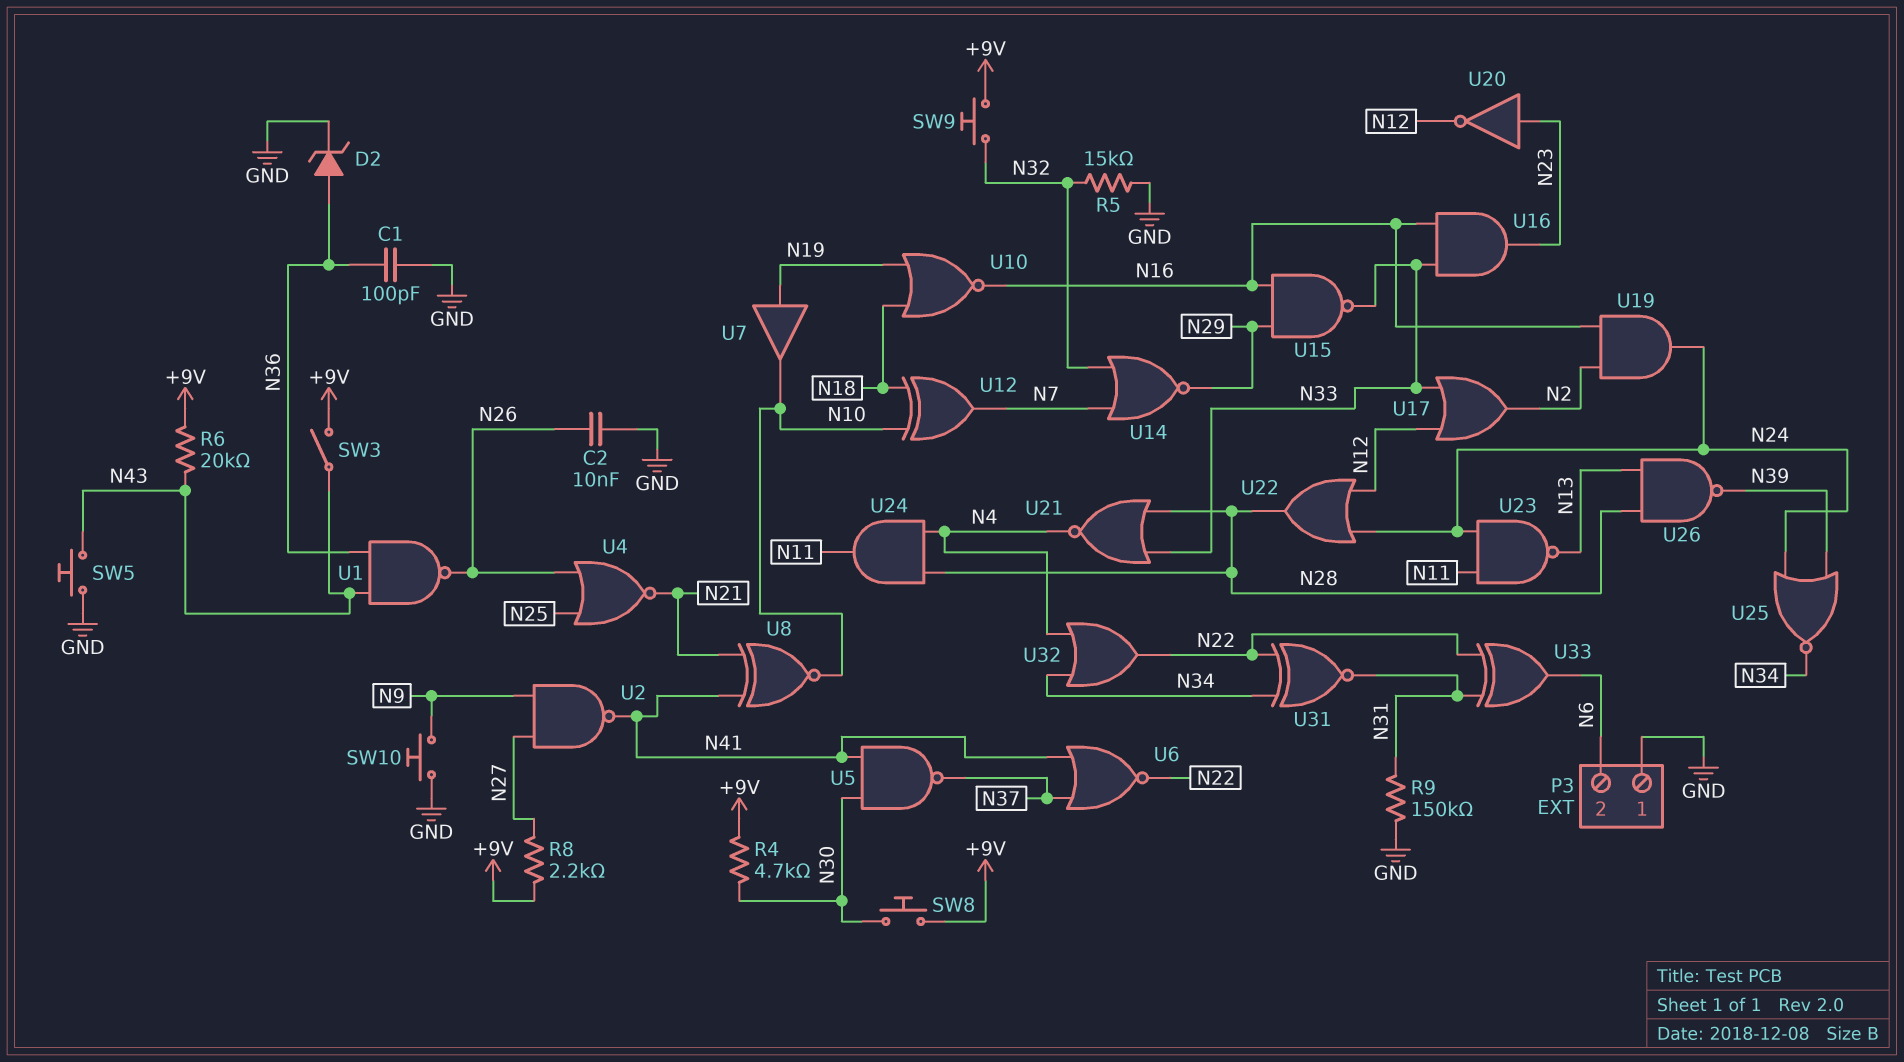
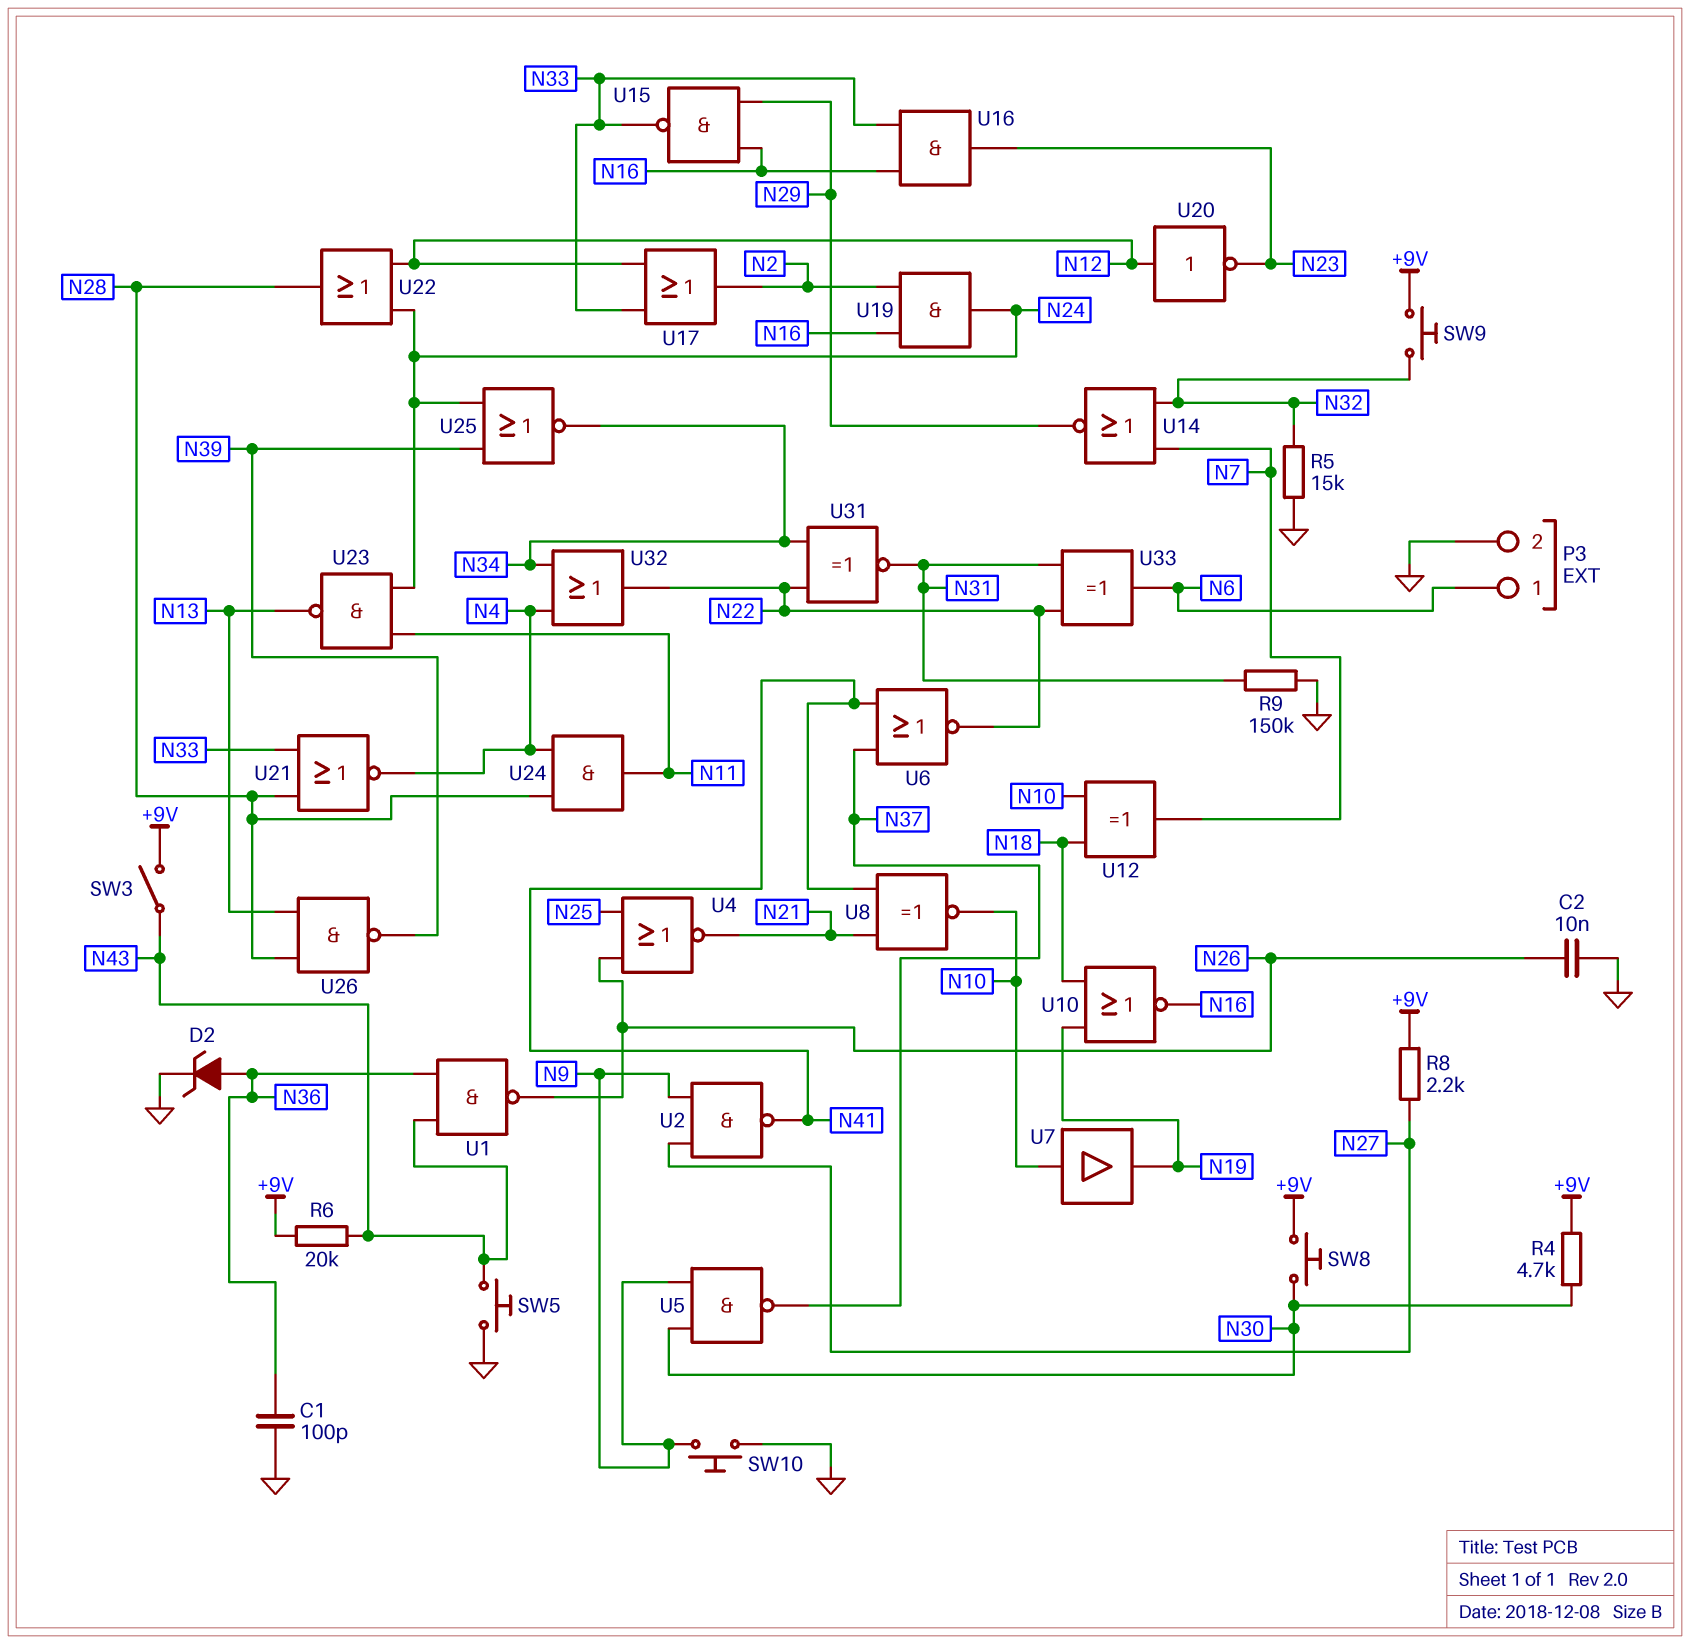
P3 pin 1: GND -> N6
P3 pin 2: N6 -> GND
U5: NAND (in N30, in N41, out N37) -> NAND (in N9, in N30, out N37)
U7: buffer (in N19, out N10) -> buffer (in N10, out N19)
U20: NOT (in N23, out N12) -> NOT (in N12, out N23)

